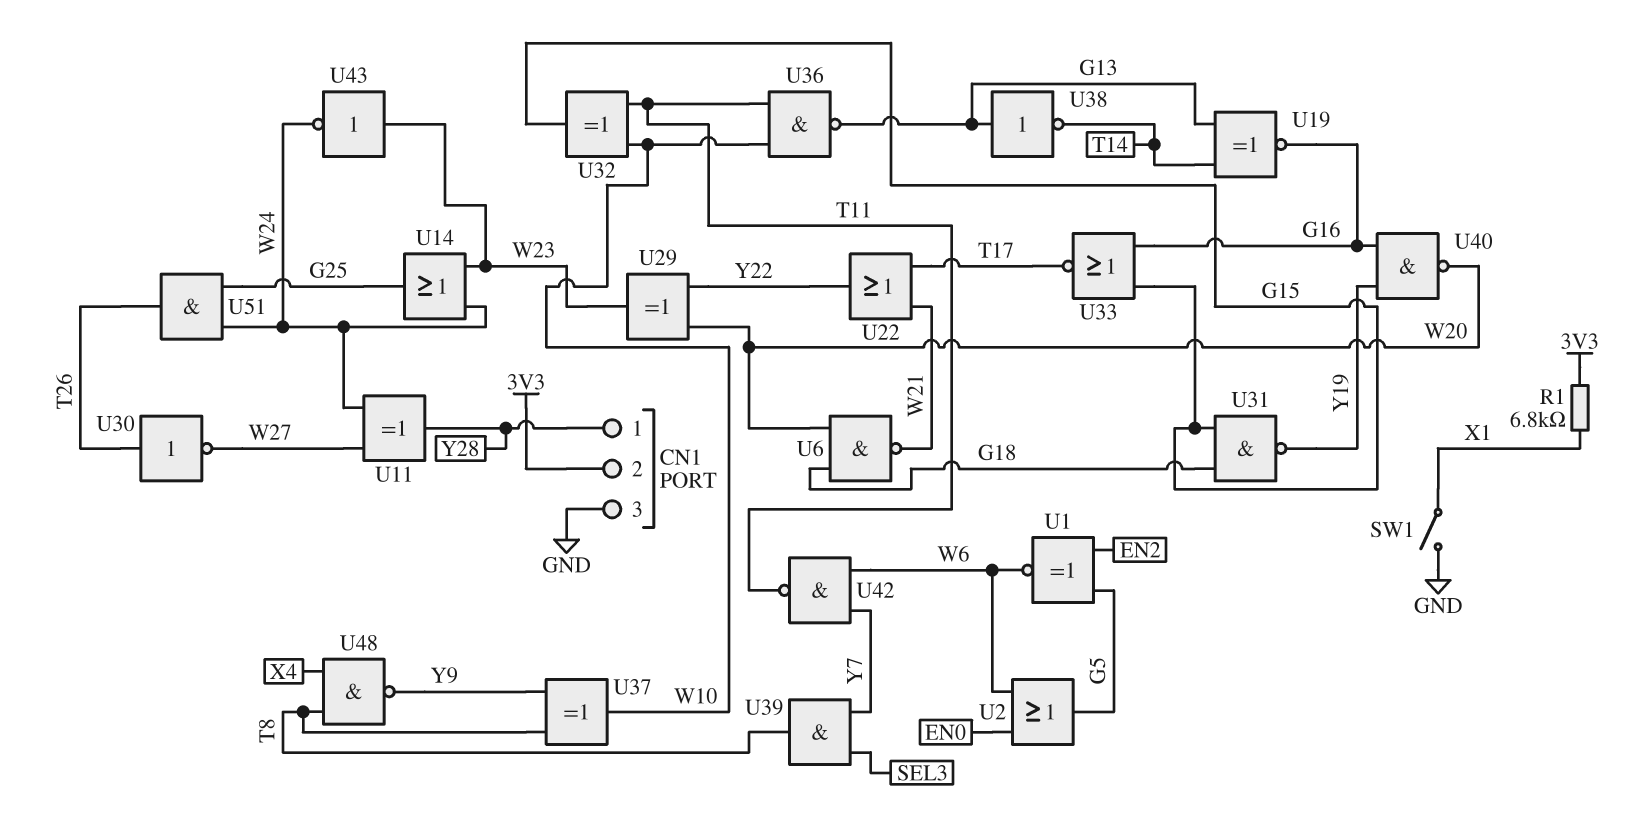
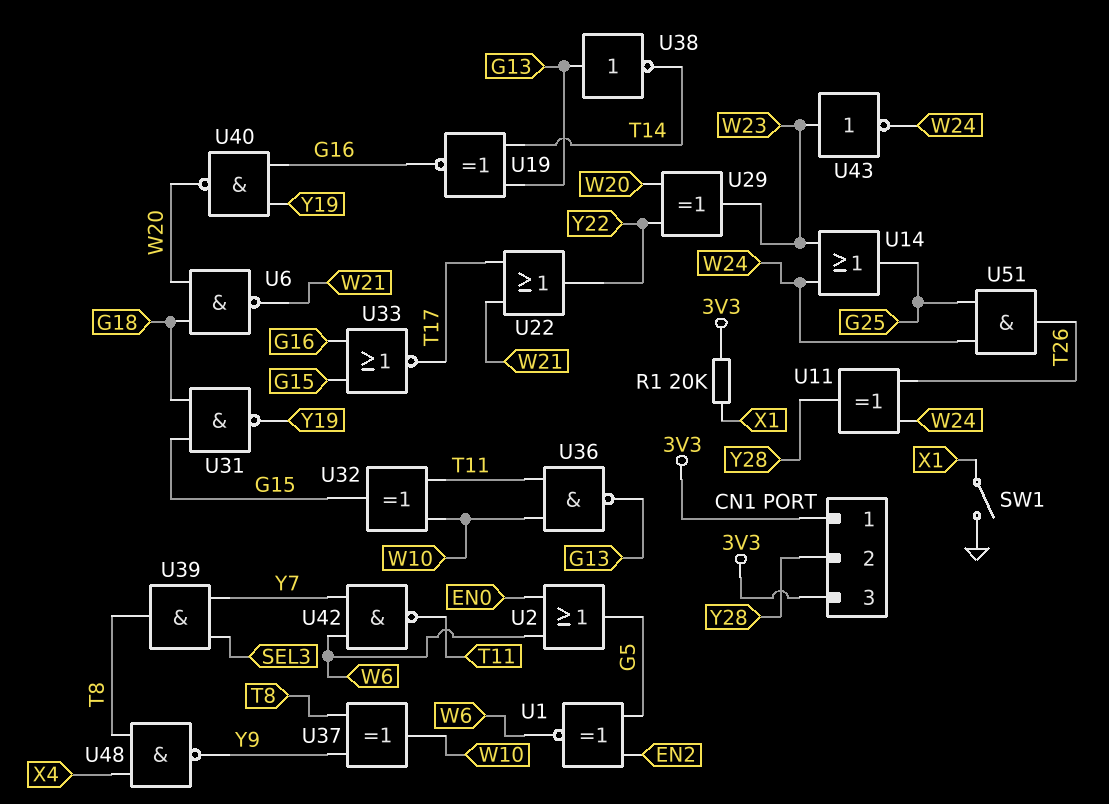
CN1 pin 1: Y28 -> 3V3
CN1 pin 2: 3V3 -> Y28
CN1 pin 3: GND -> 3V3
R1: 6.8k (3V3, X1) -> 20k (3V3, X1)
U11: XOR (in W24, in W27, out Y28) -> XOR (in T26, in W24, out Y28)
U30: NOT (in T26, out W27) -> none

